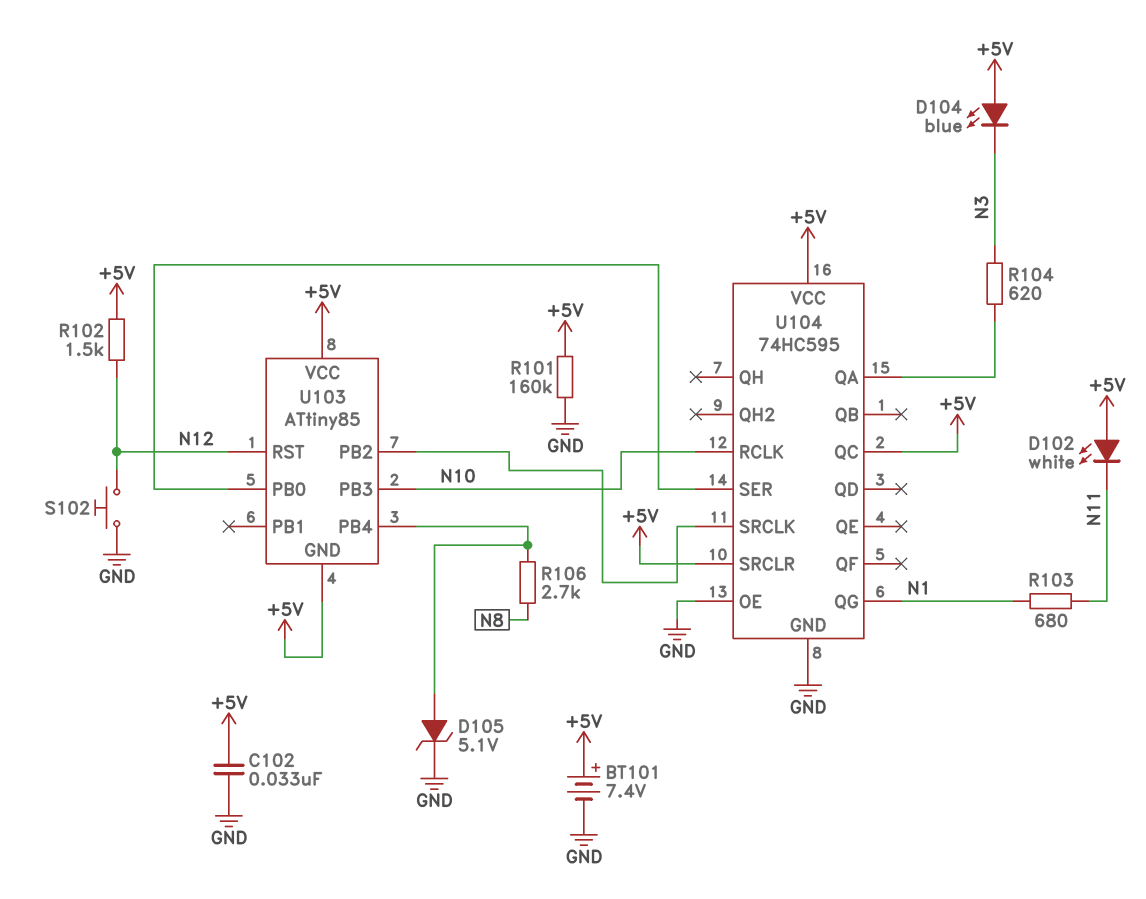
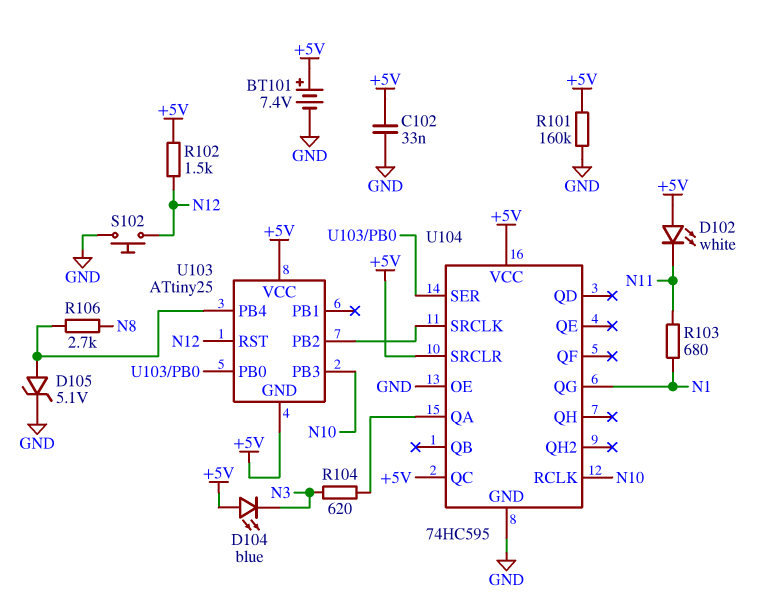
U103: ATtiny85 -> ATtiny25

